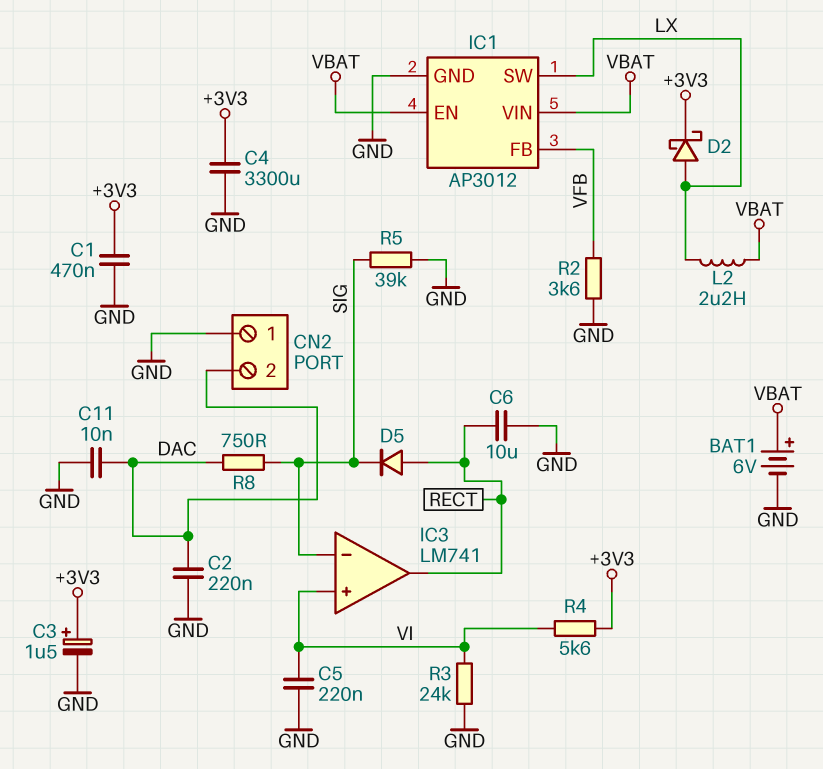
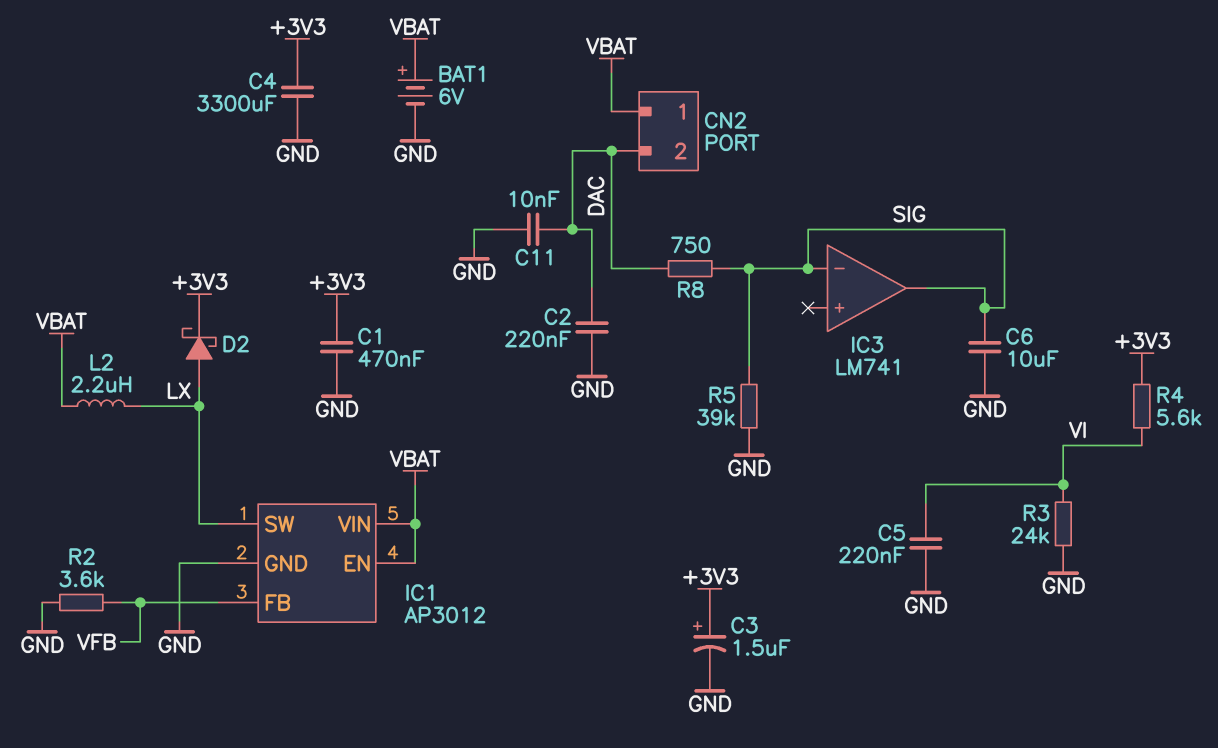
C6: 10uF (GND, RECT) -> 10uF (GND, SIG)
CN2 pin 1: GND -> VBAT
D5: diode (A RECT, K SIG) -> none
IC3 pin in+: VI -> none
IC3 pin out: RECT -> SIG

